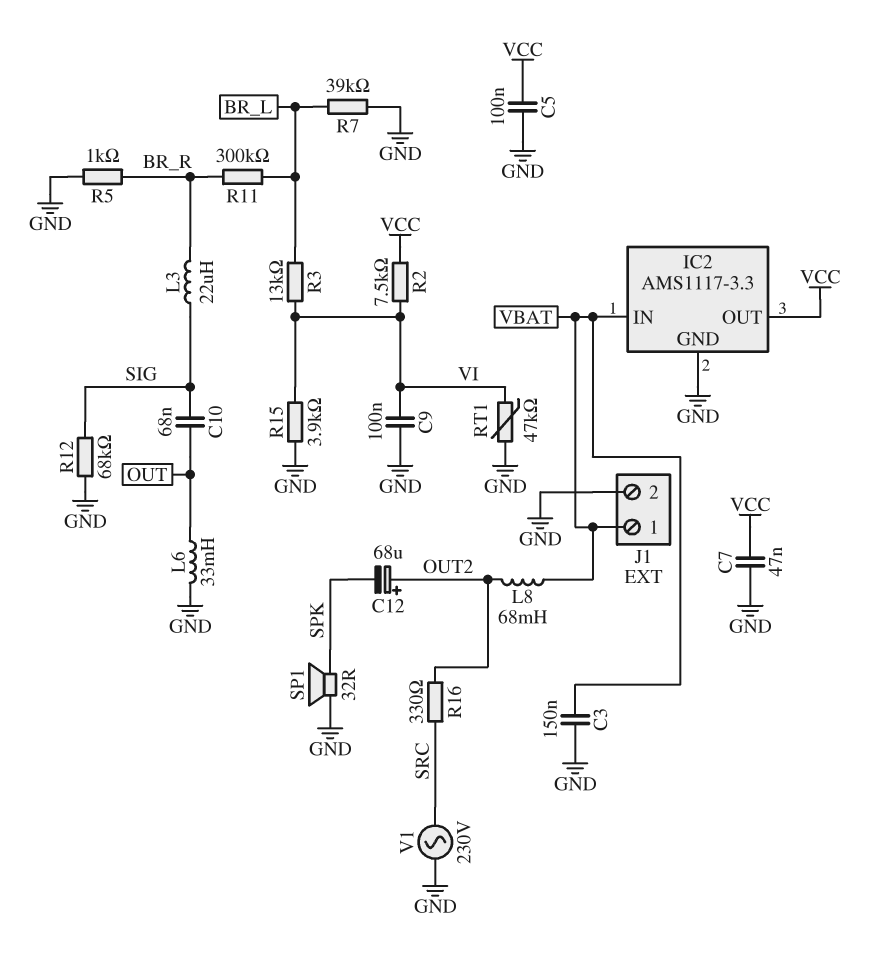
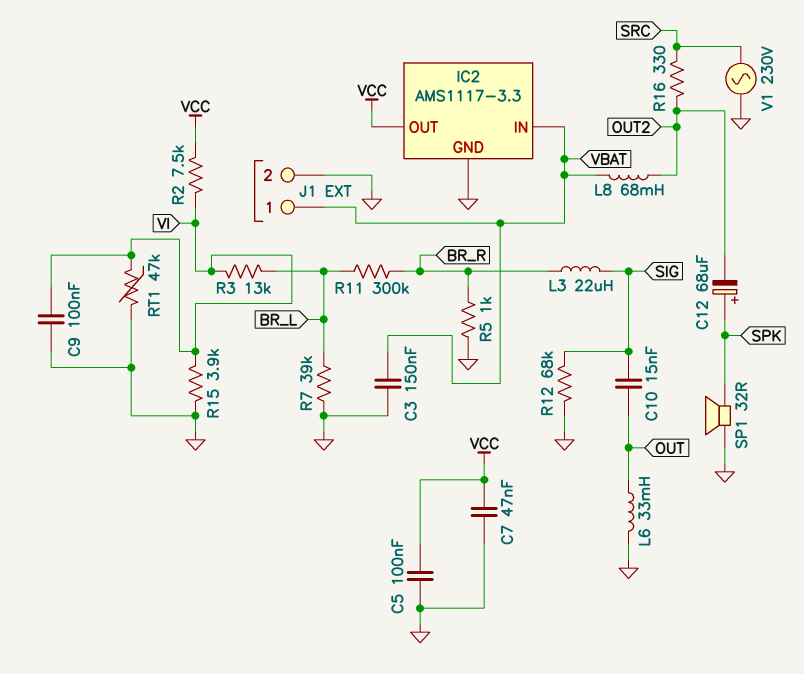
C10: 68nF (OUT, SIG) -> 15nF (OUT, SIG)
C12: 68uF (plus OUT2, minus SPK) -> 68uF (plus SPK, minus OUT2)

